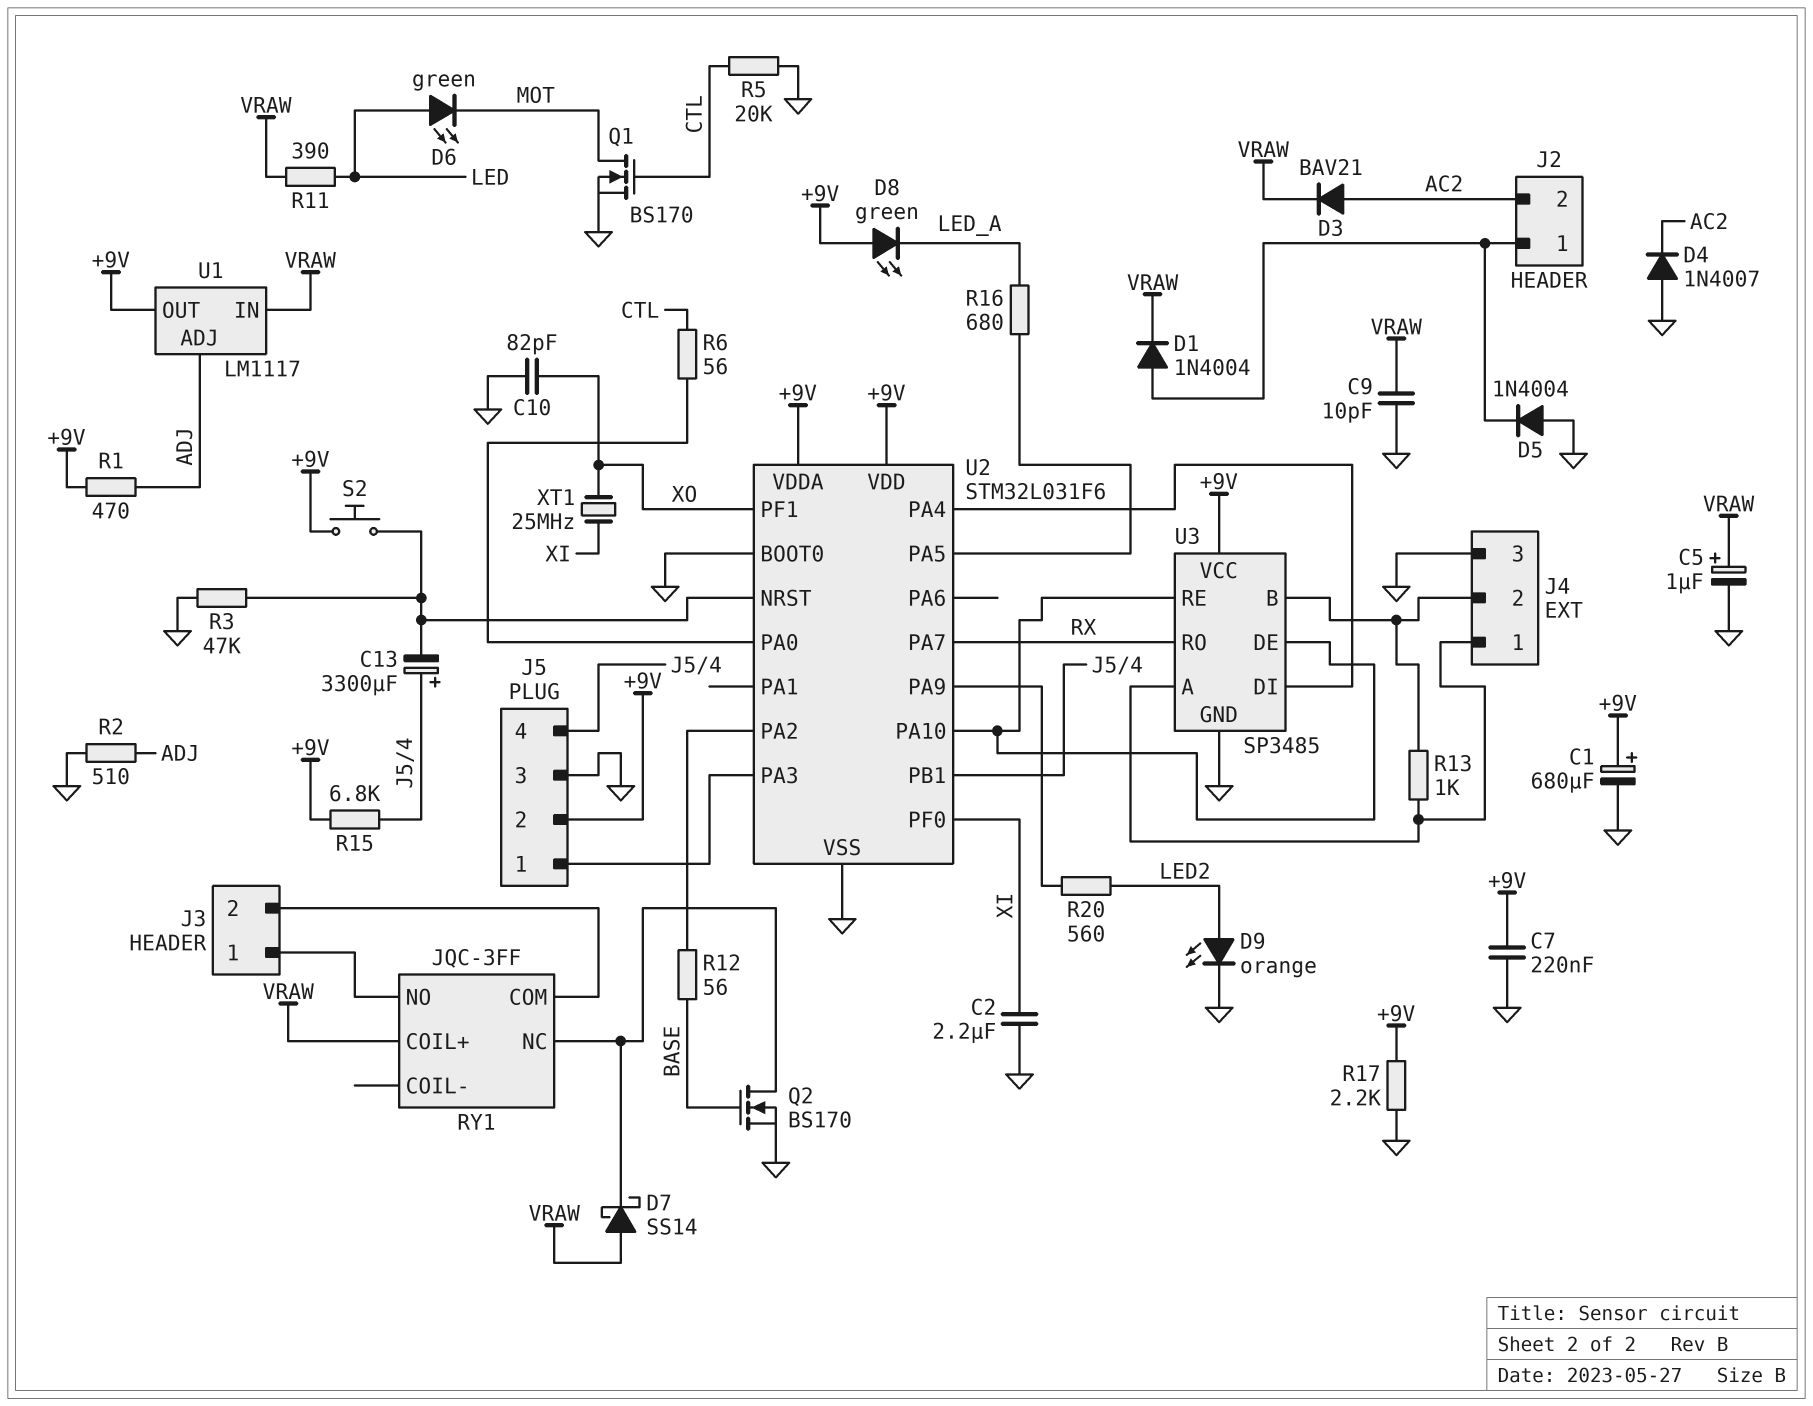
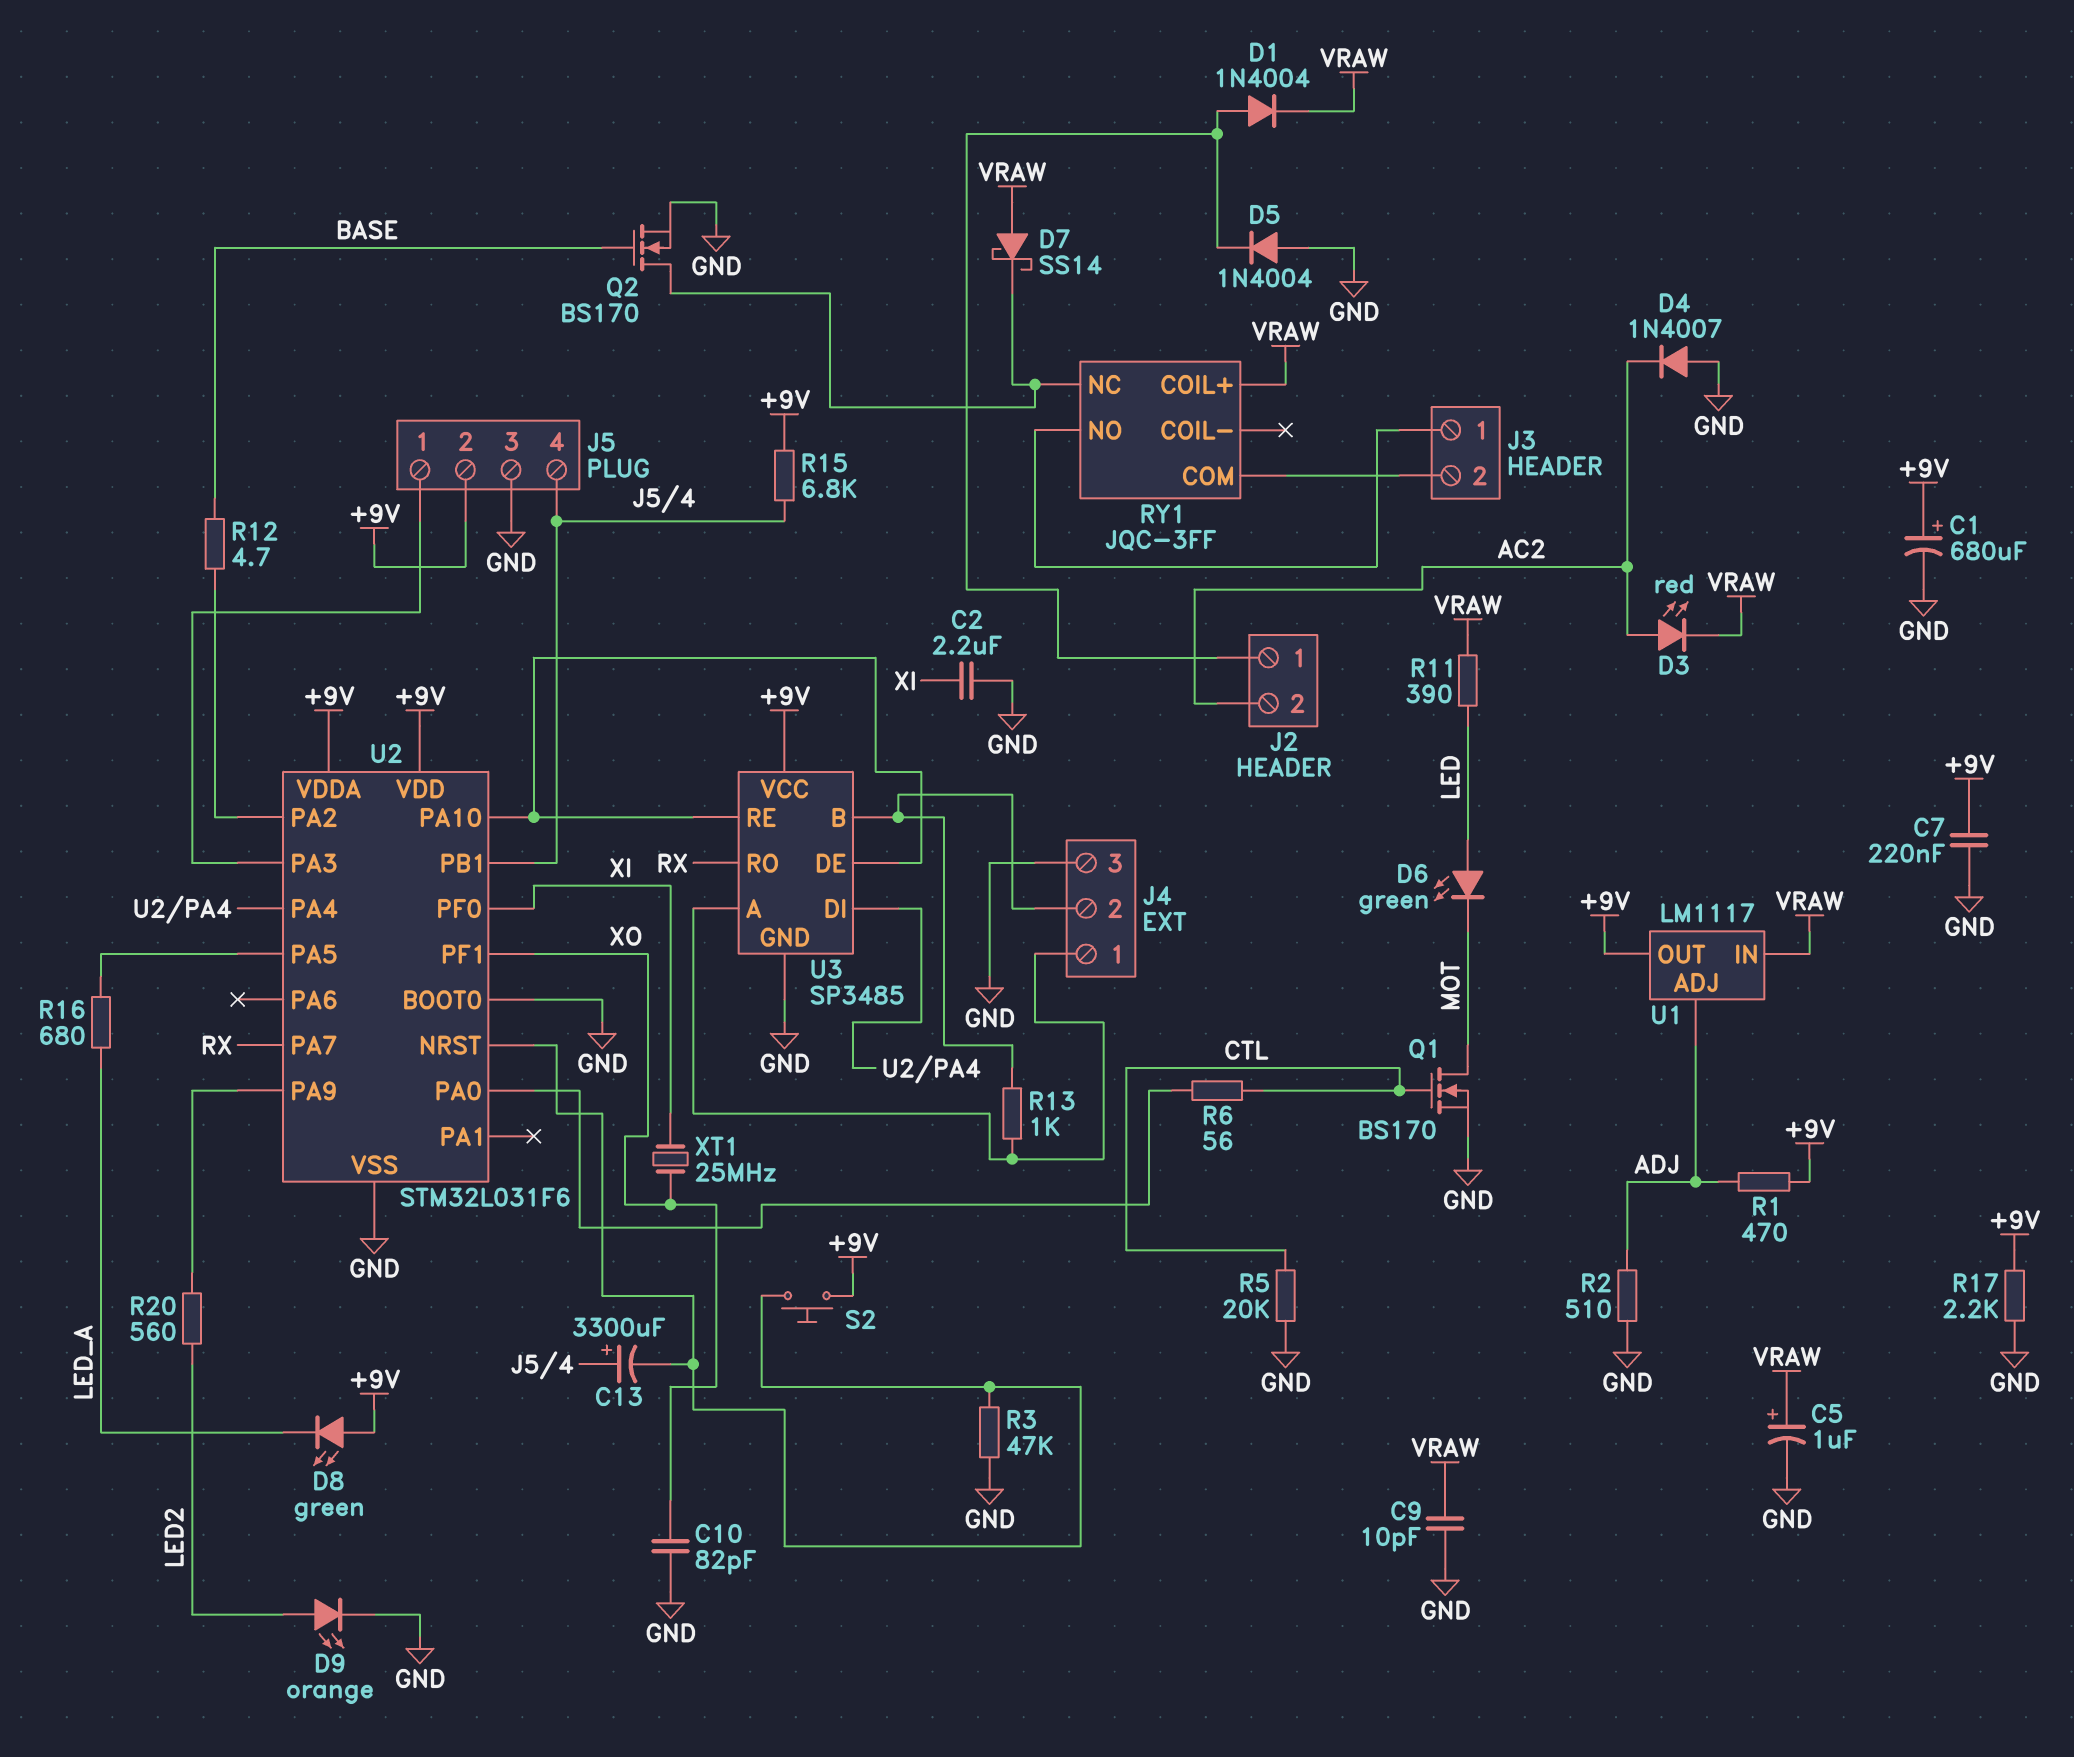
D3: diode BAV21 (A AC2, K VRAW) -> LED red (A AC2, K VRAW)
R12: 56 (BASE, U2/PA2) -> 4.7 (BASE, U2/PA2)

